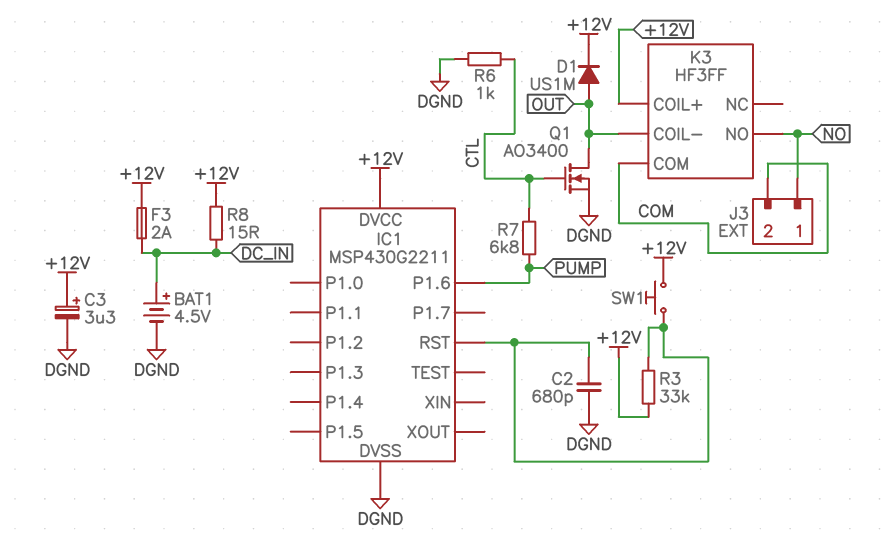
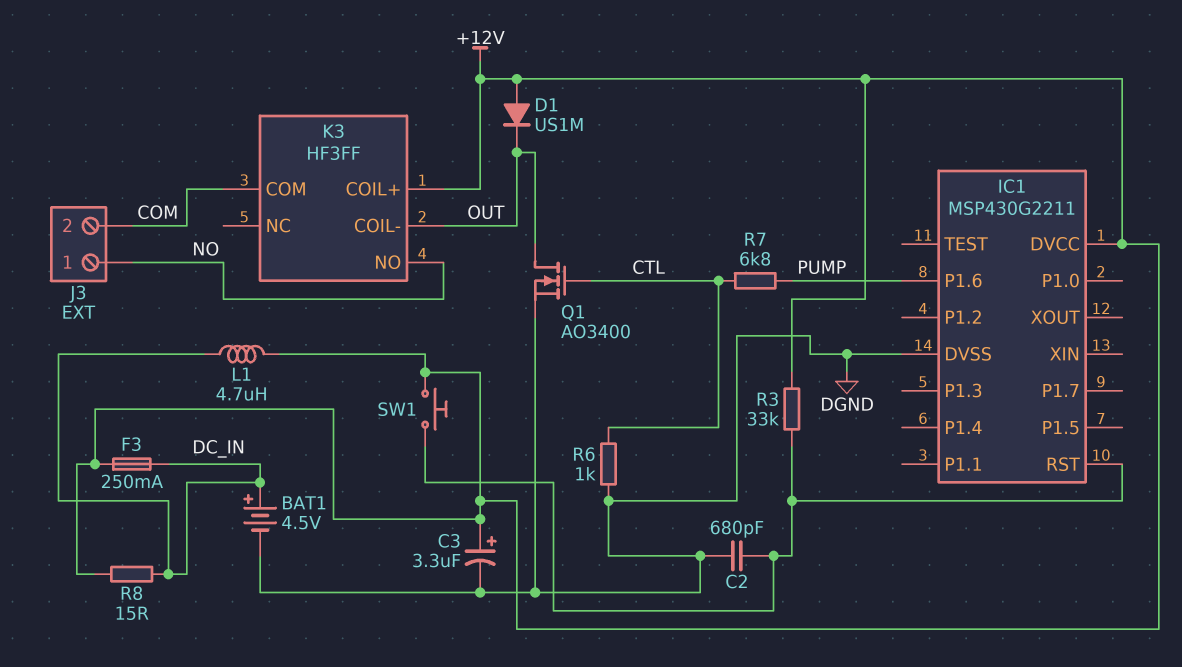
D1: diode US1M (A OUT, K +12V) -> diode US1M (A +12V, K OUT)
F3: 2A (+12V, DC_IN) -> 250mA (+12V, DC_IN)
L1: none -> 4.7uH (+12V, DC_IN)

